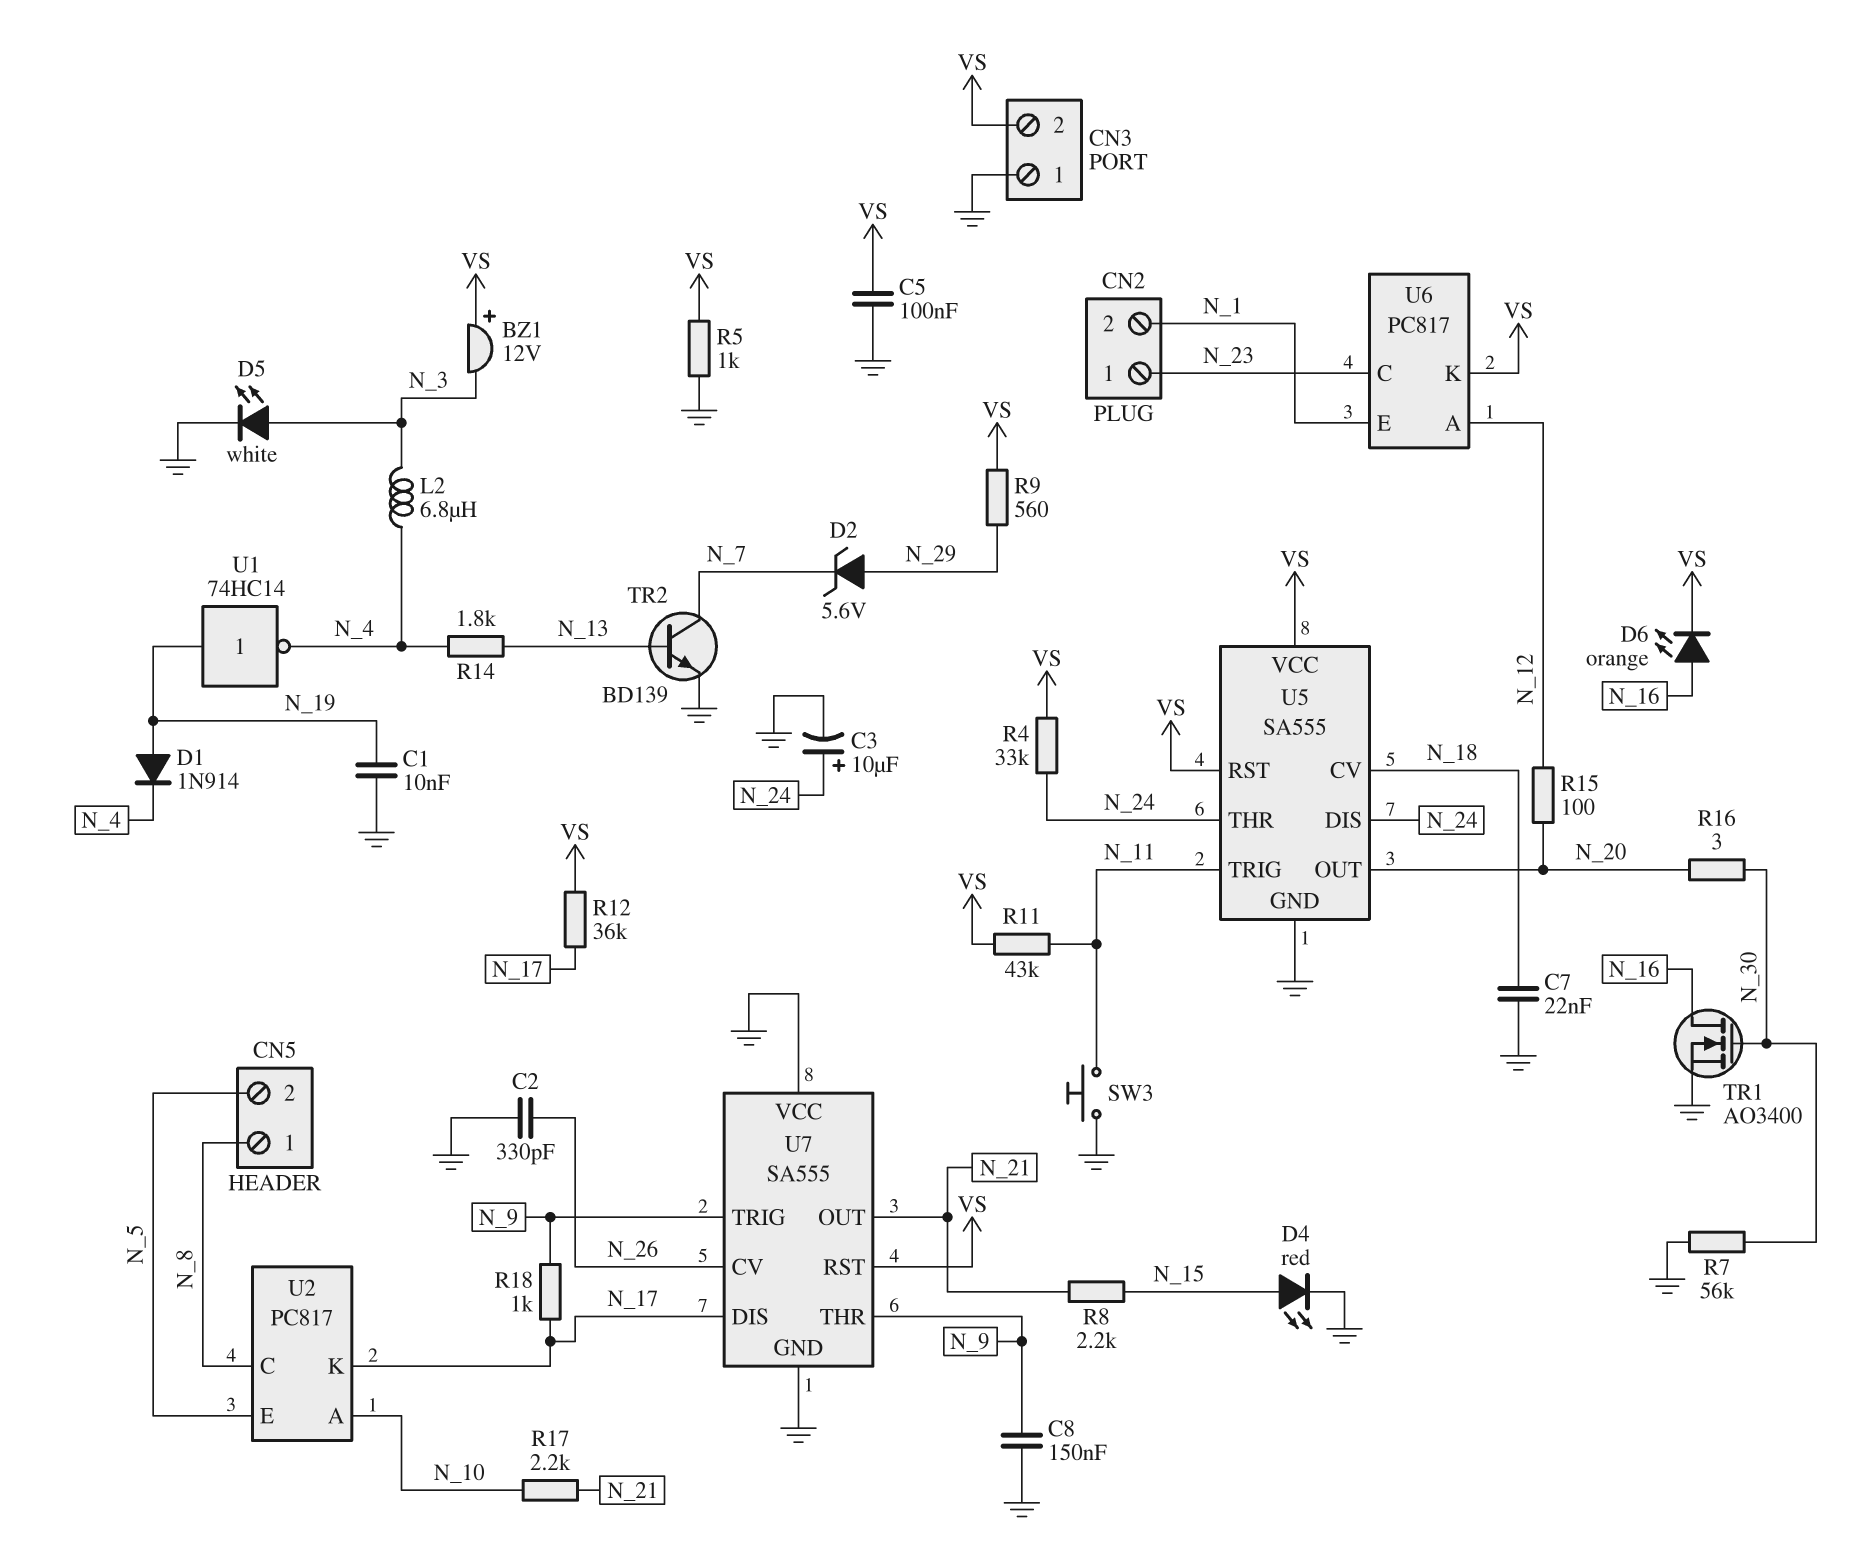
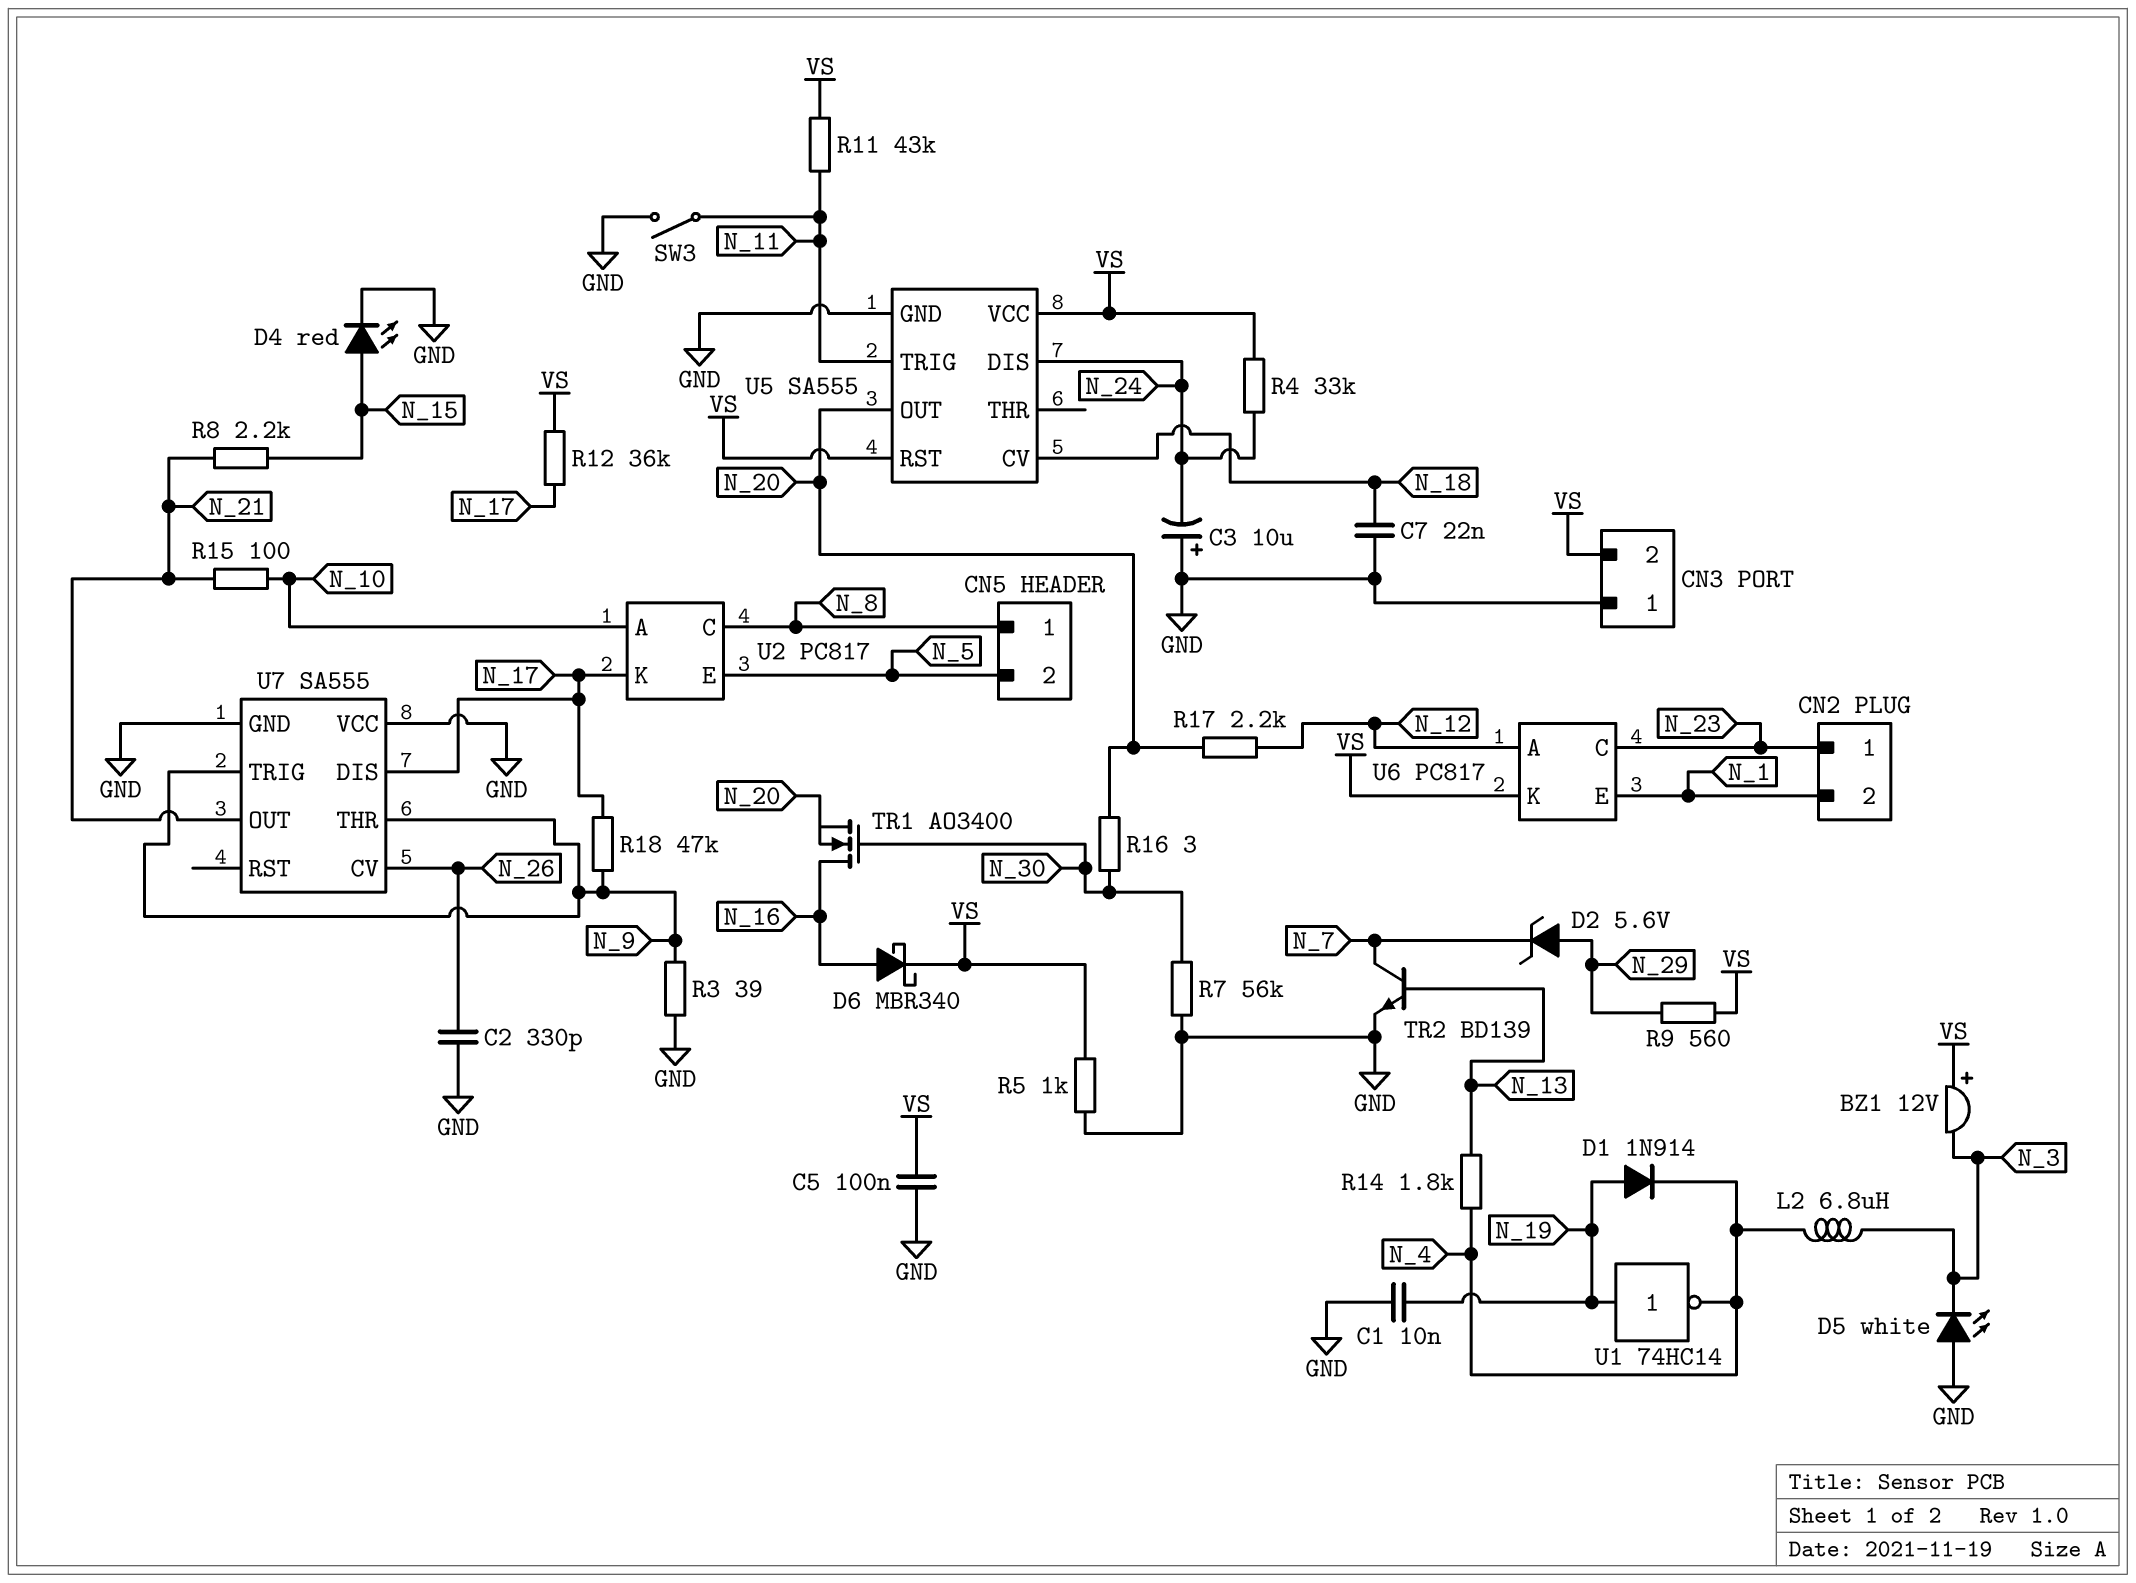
C3: 10uF (plus N_24, minus GND) -> 10uF (plus GND, minus N_24)
C8: 150nF (GND, N_9) -> none
D5: LED white (A N_3, K GND) -> LED white (A GND, K N_3)
D6: LED orange (A N_16, K VS) -> schottky MBR340 (A N_16, K VS)
R3: none -> 39 (GND, N_9)
R15: 100 (N_12, N_20) -> 100 (N_10, N_21)
R17: 2.2k (N_10, N_21) -> 2.2k (N_12, N_20)
R18: 1k (N_9, N_17) -> 47k (N_9, N_17)
SW3: button (GND, N_11) -> switch (GND, N_11)
TR1: NMOS AO3400 (G N_30, D N_16, S GND) -> NMOS AO3400 (G N_30, D N_16, S N_20)
U5 pin THR: N_24 -> none
U7 pin RST: VS -> none

